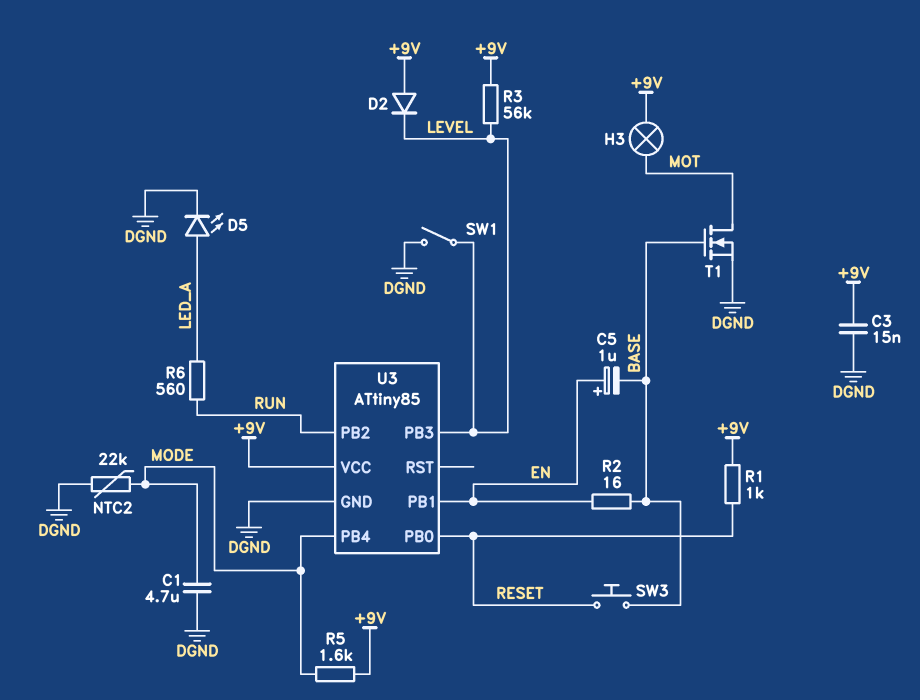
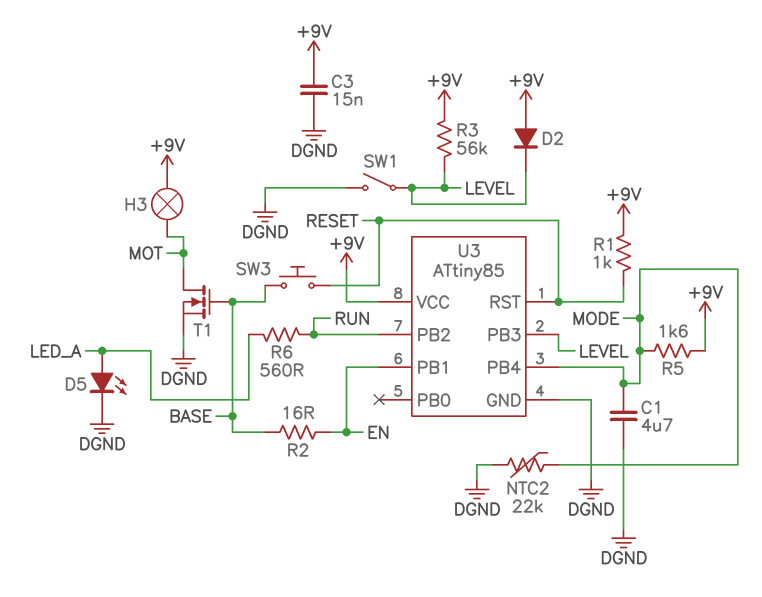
C5: 1uF (plus EN, minus BASE) -> none
U3 pin PB0: RESET -> none
U3 pin RST: none -> RESET

